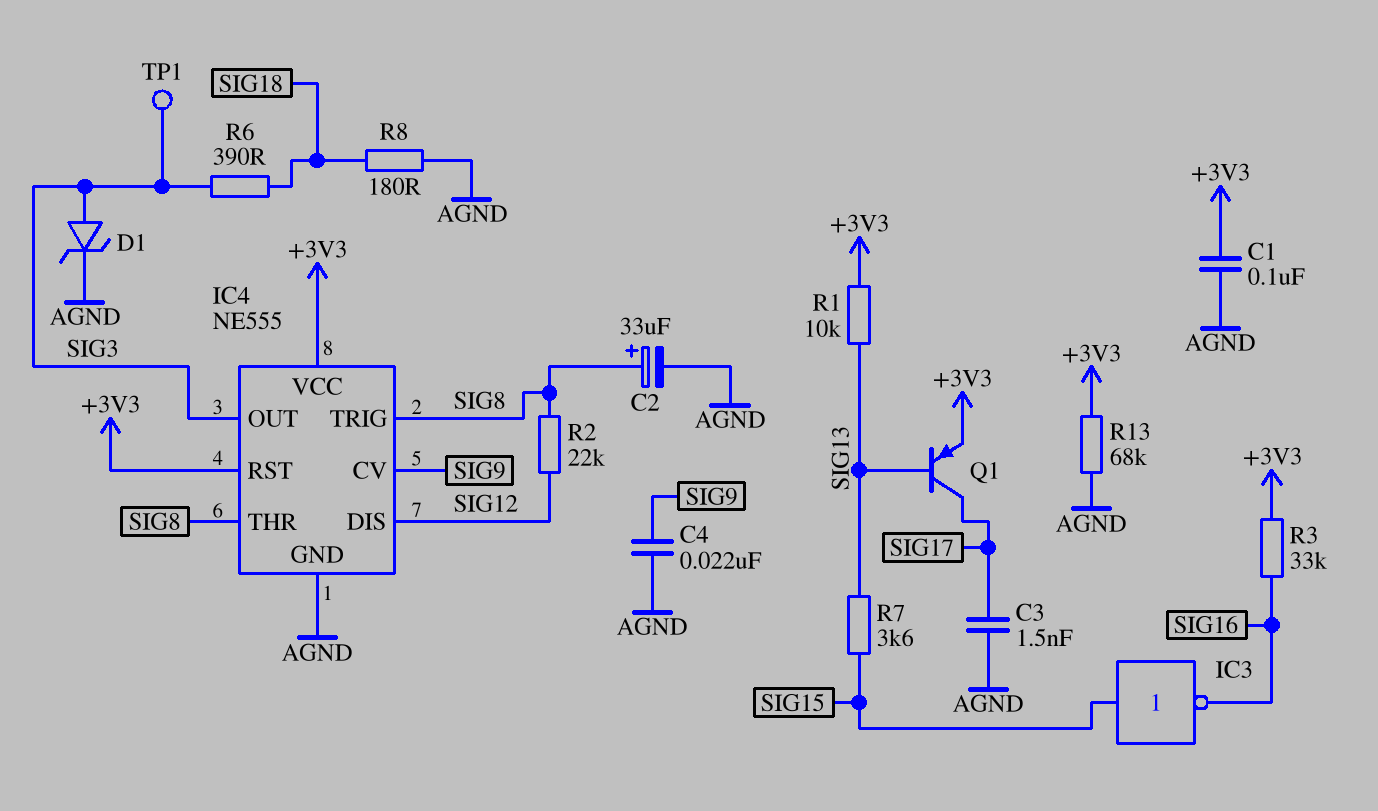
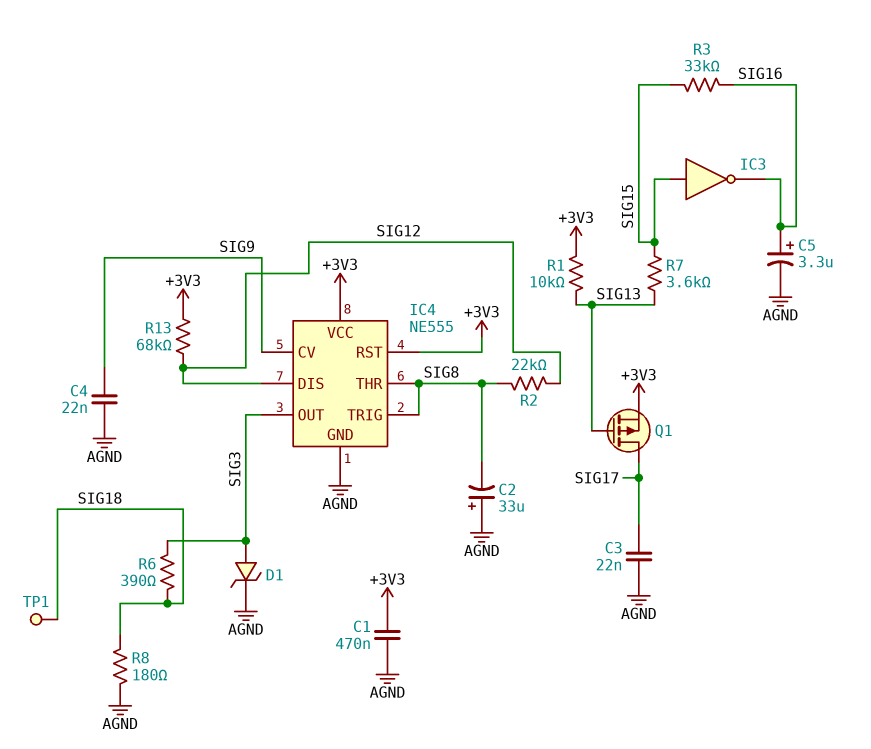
C1: 100nF (+3V3, AGND) -> 470nF (+3V3, AGND)
C2: 33uF (plus SIG8, minus AGND) -> 33uF (plus AGND, minus SIG8)
C3: 1.5nF (AGND, SIG17) -> 22nF (AGND, SIG17)
C5: none -> 3.3uF (plus SIG16, minus AGND)
Q1: PNP (B SIG13, C SIG17, E +3V3) -> PMOS (G SIG13, D SIG17, S +3V3)
R3: 33k (+3V3, SIG16) -> 33k (SIG15, SIG16)
R13: 68k (+3V3, AGND) -> 68k (+3V3, SIG12)
TP1: test point (SIG3) -> test point (SIG18)

